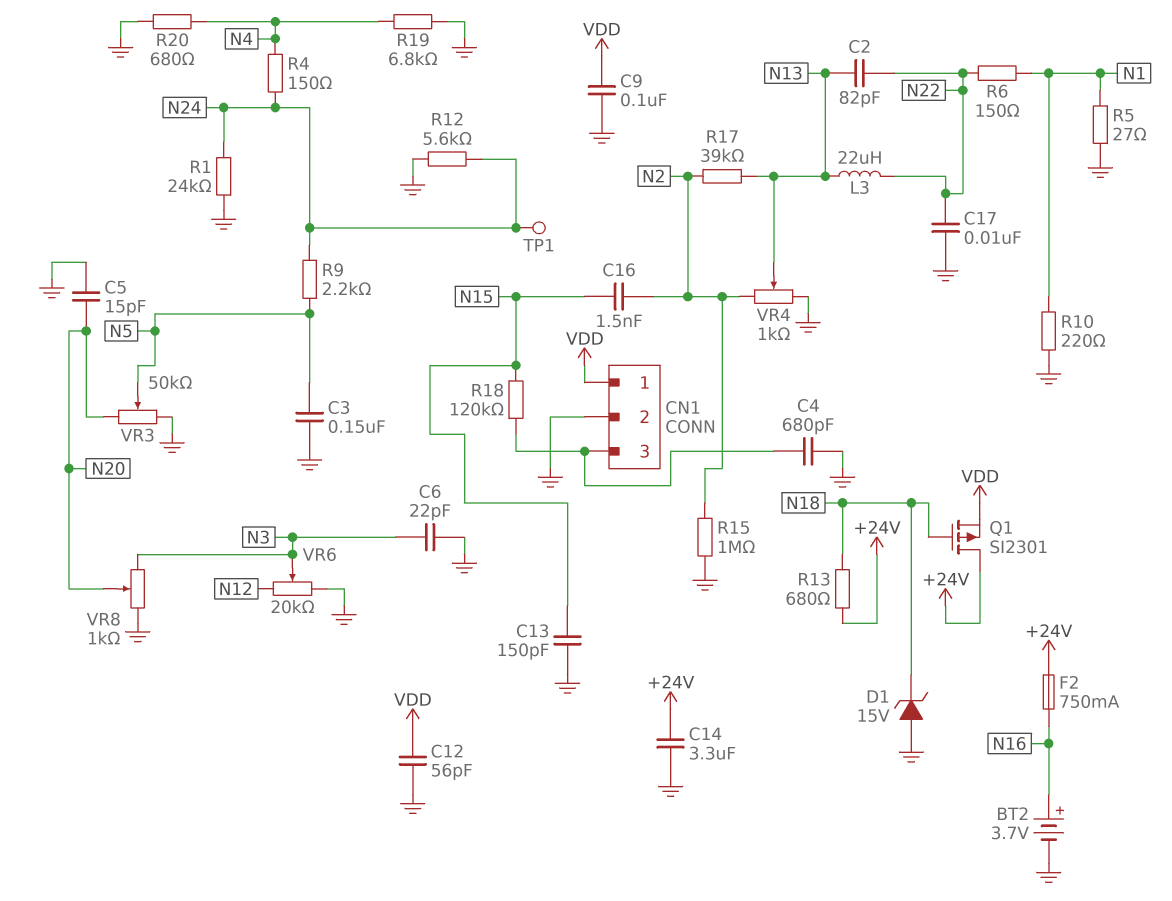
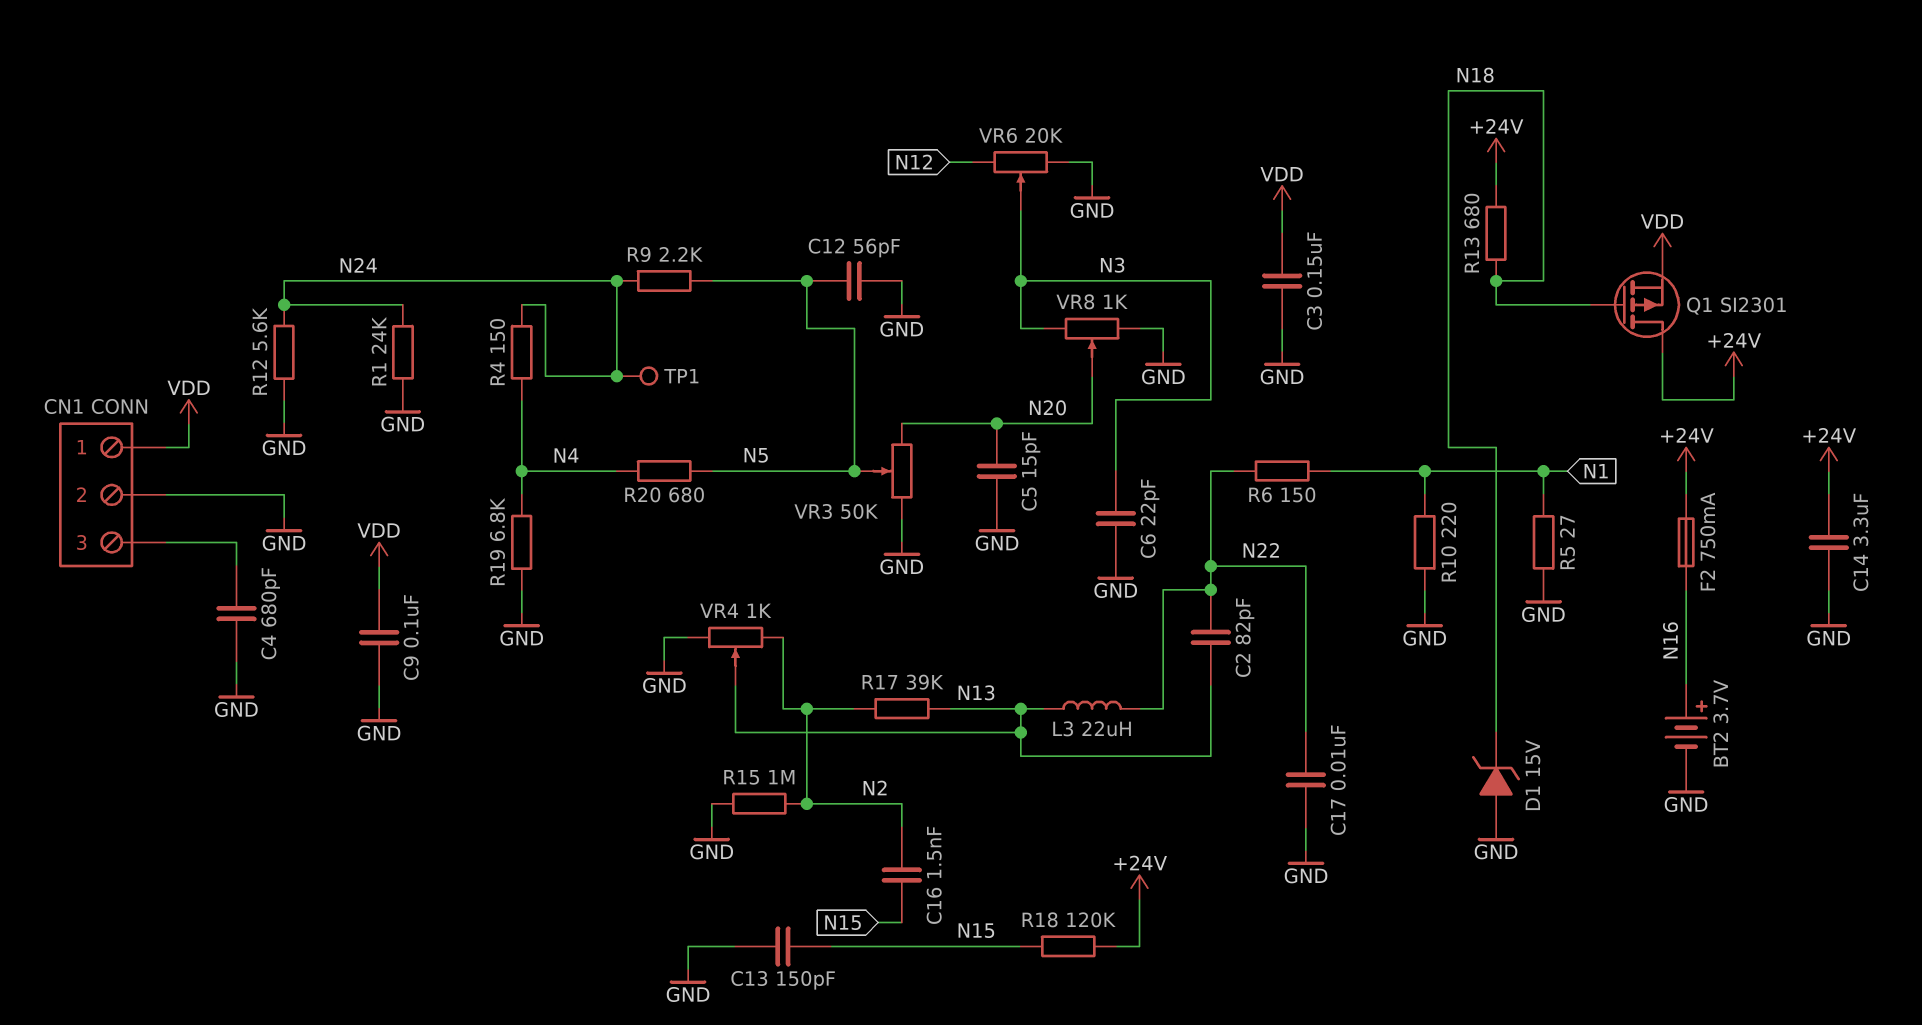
C3: 150nF (GND, N5) -> 150nF (GND, VDD)
C12: 56pF (GND, VDD) -> 56pF (GND, N5)
R18: 120k (CN1/3, N15) -> 120k (+24V, N15)
R20: 680 (GND, N4) -> 680 (N4, N5)

